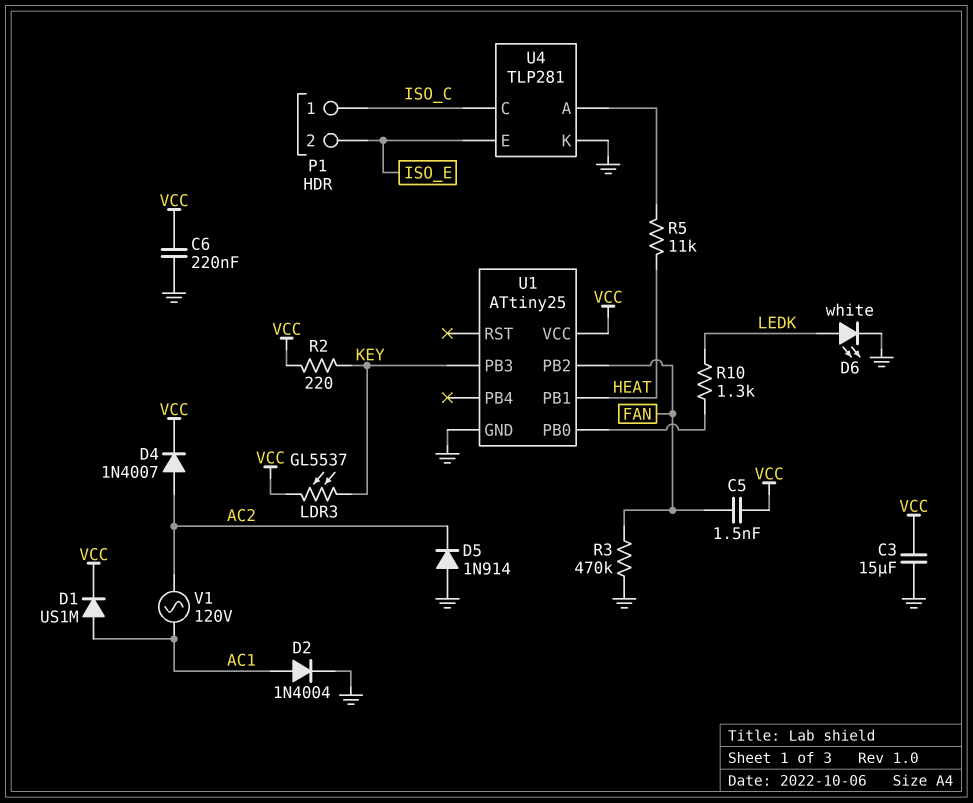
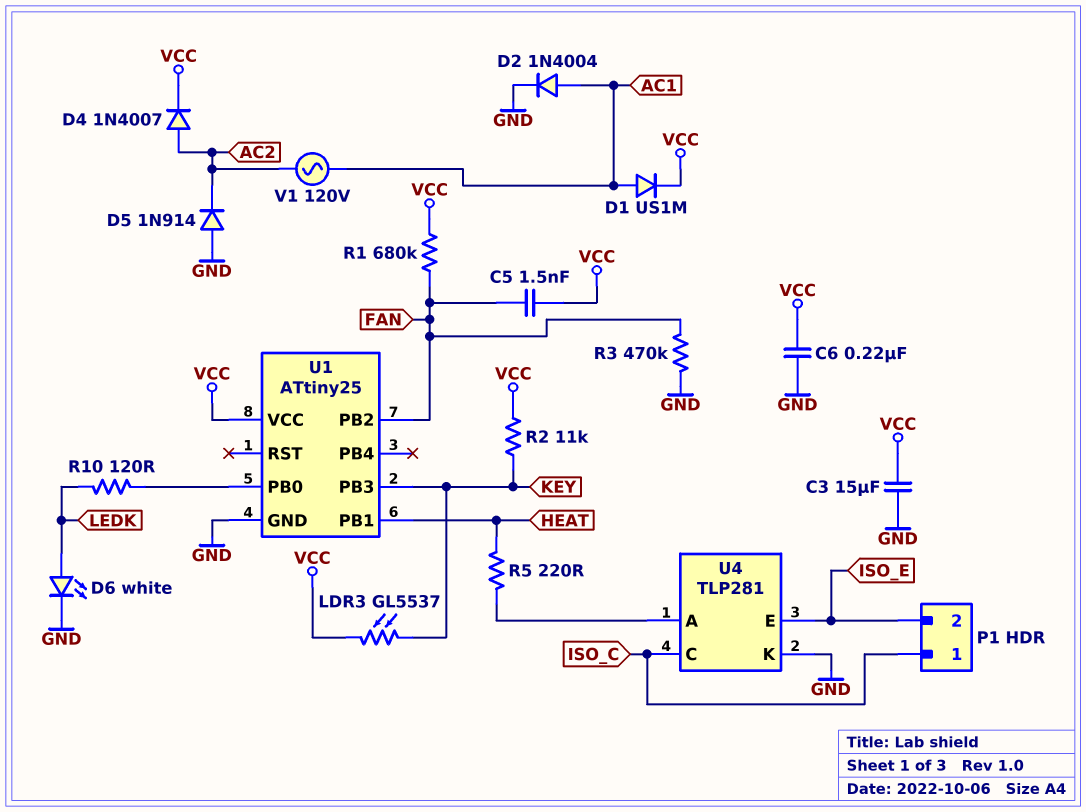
R1: none -> 680k (FAN, VCC)
R2: 220 (KEY, VCC) -> 11k (KEY, VCC)
R5: 11k (HEAT, U4/A) -> 220 (HEAT, U4/A)
R10: 1.3k (LEDK, U1/PB0) -> 120 (LEDK, U1/PB0)

